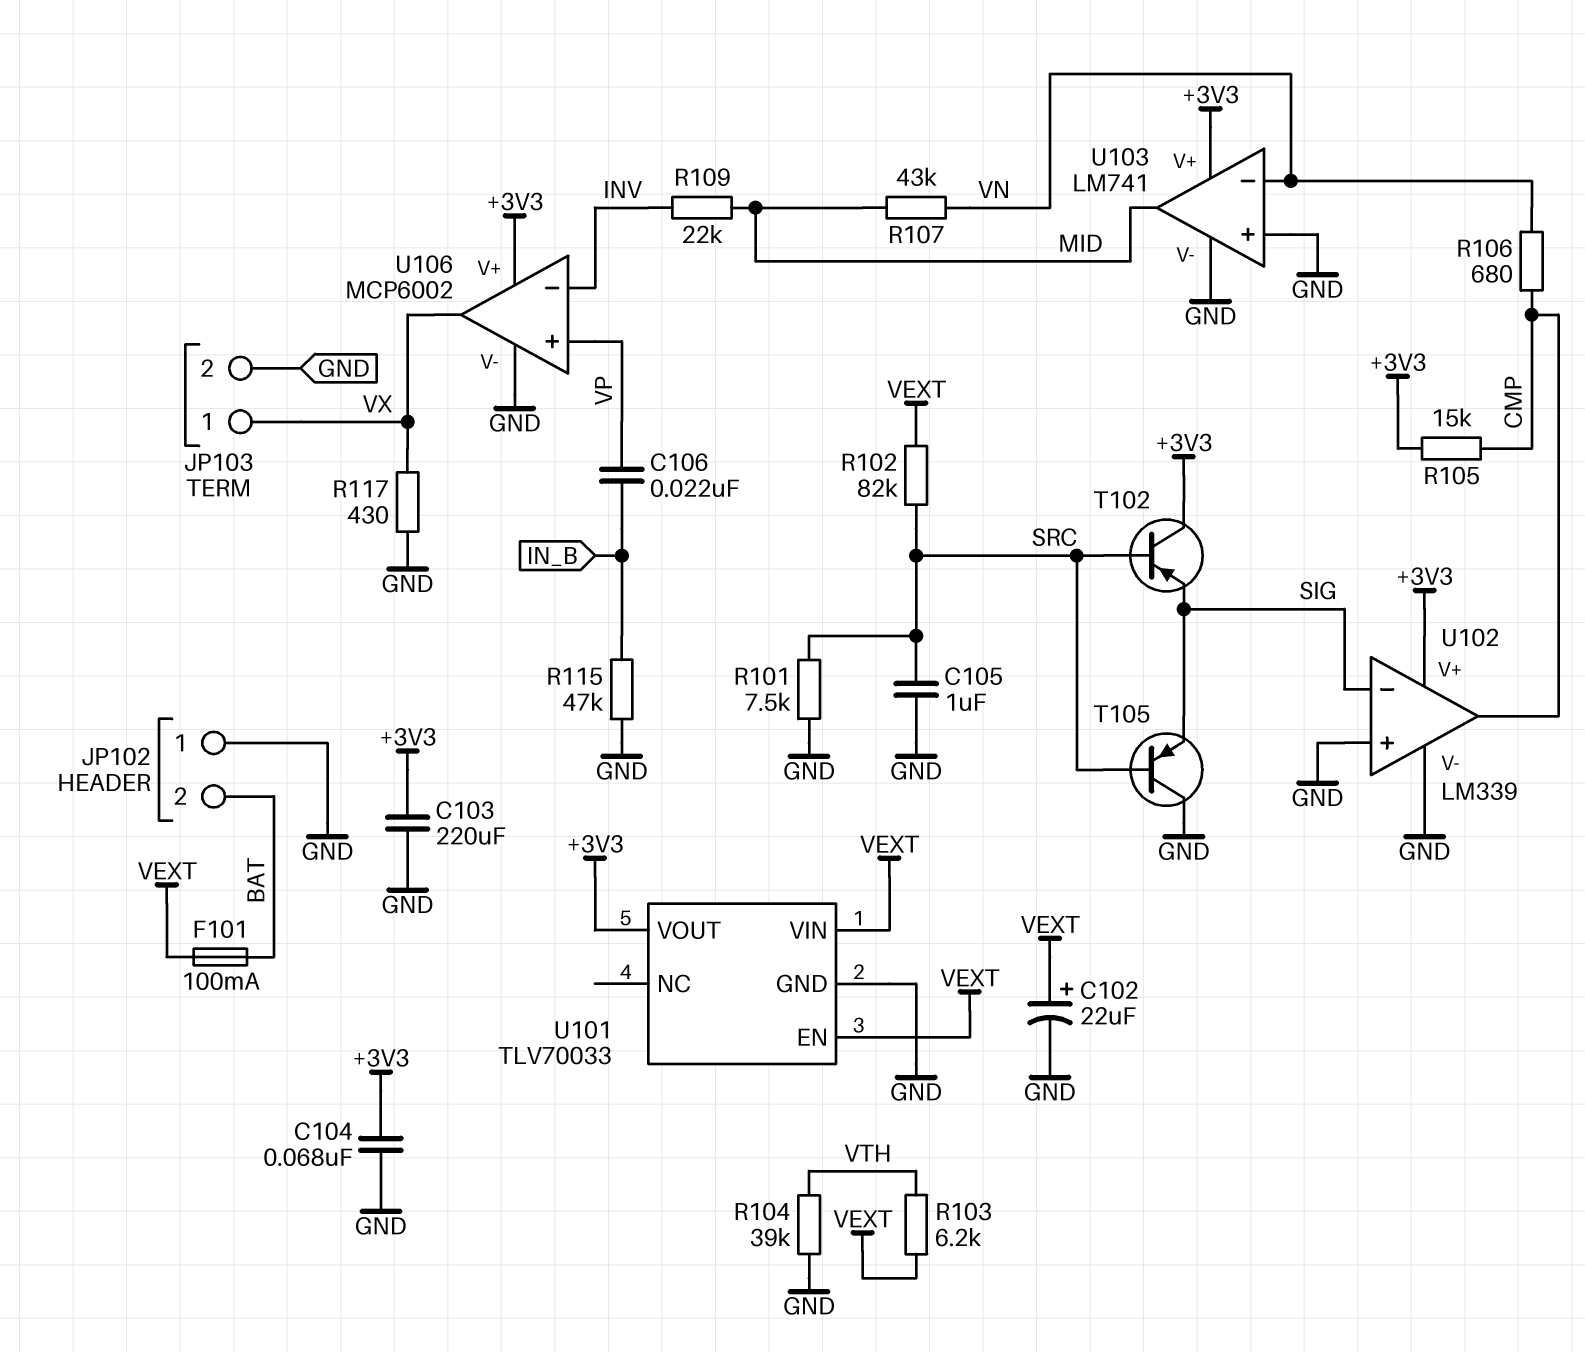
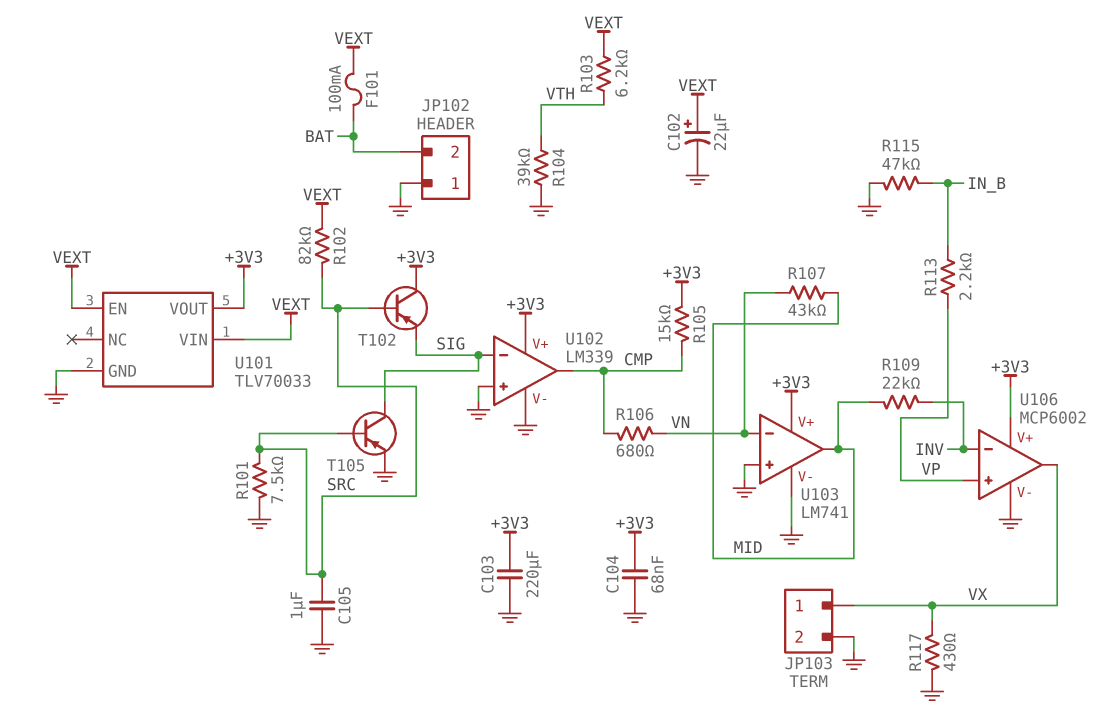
C106: 22nF (IN_B, VP) -> none
R113: none -> 2.2k (IN_B, VP)
T105: PNP (B SRC, C GND, E SIG) -> PNP (B SRC, C SIG, E GND)

